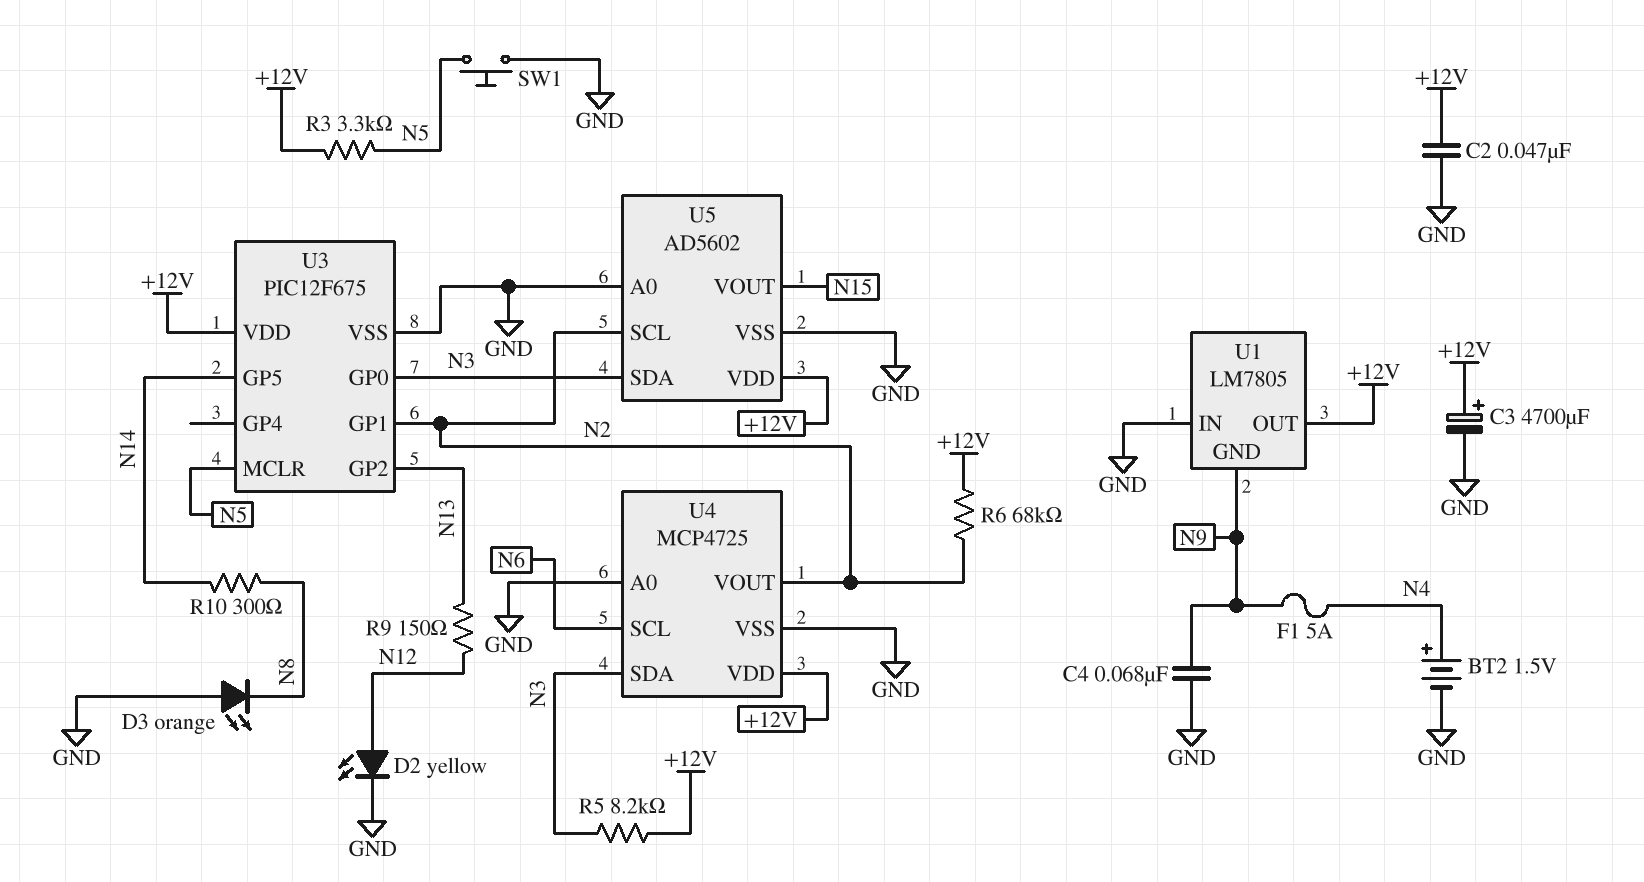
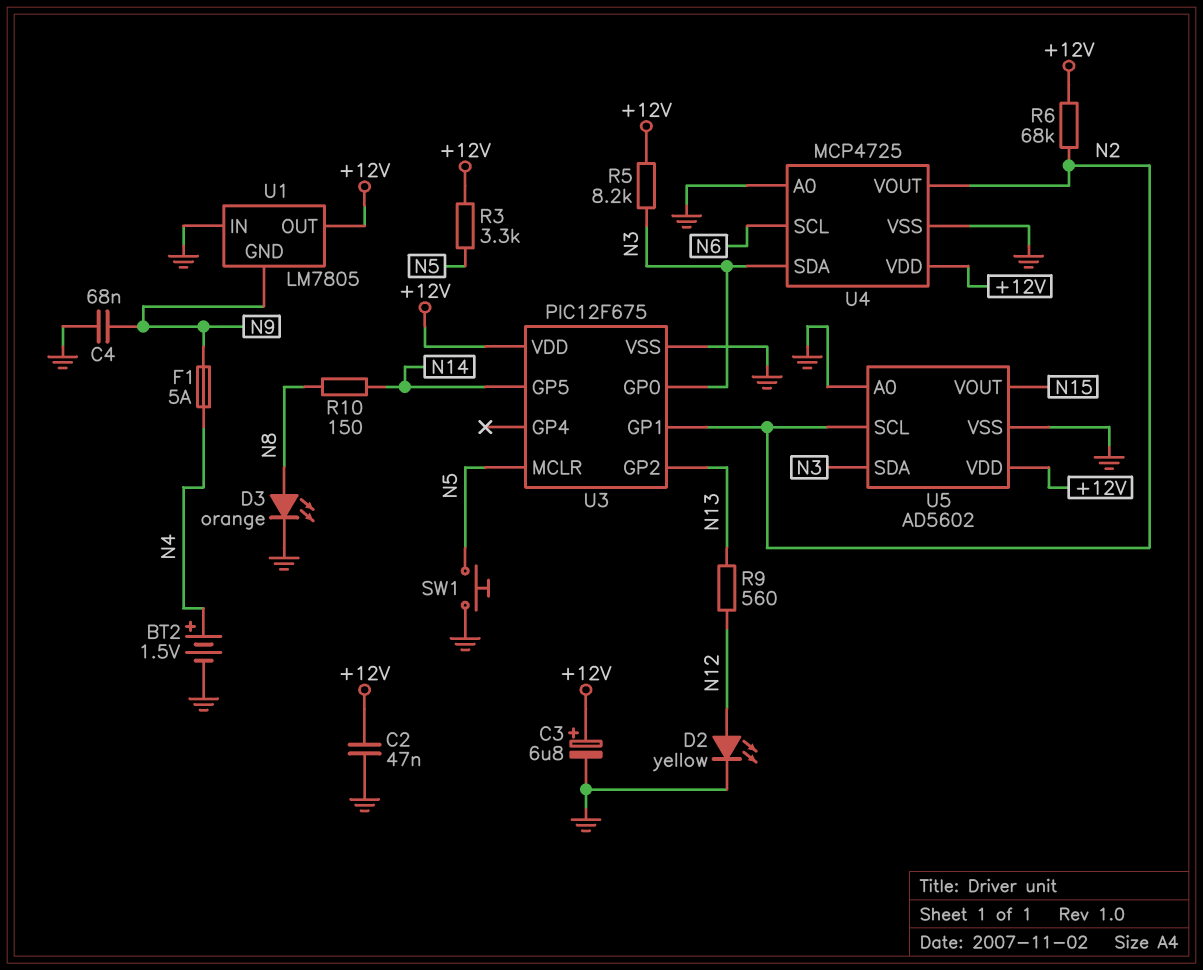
C3: 4700uF (plus +12V, minus GND) -> 6.8uF (plus +12V, minus GND)
D3: LED orange (A GND, K N8) -> LED orange (A N8, K GND)
R9: 150 (N12, N13) -> 560 (N12, N13)
R10: 300 (N8, N14) -> 150 (N8, N14)

